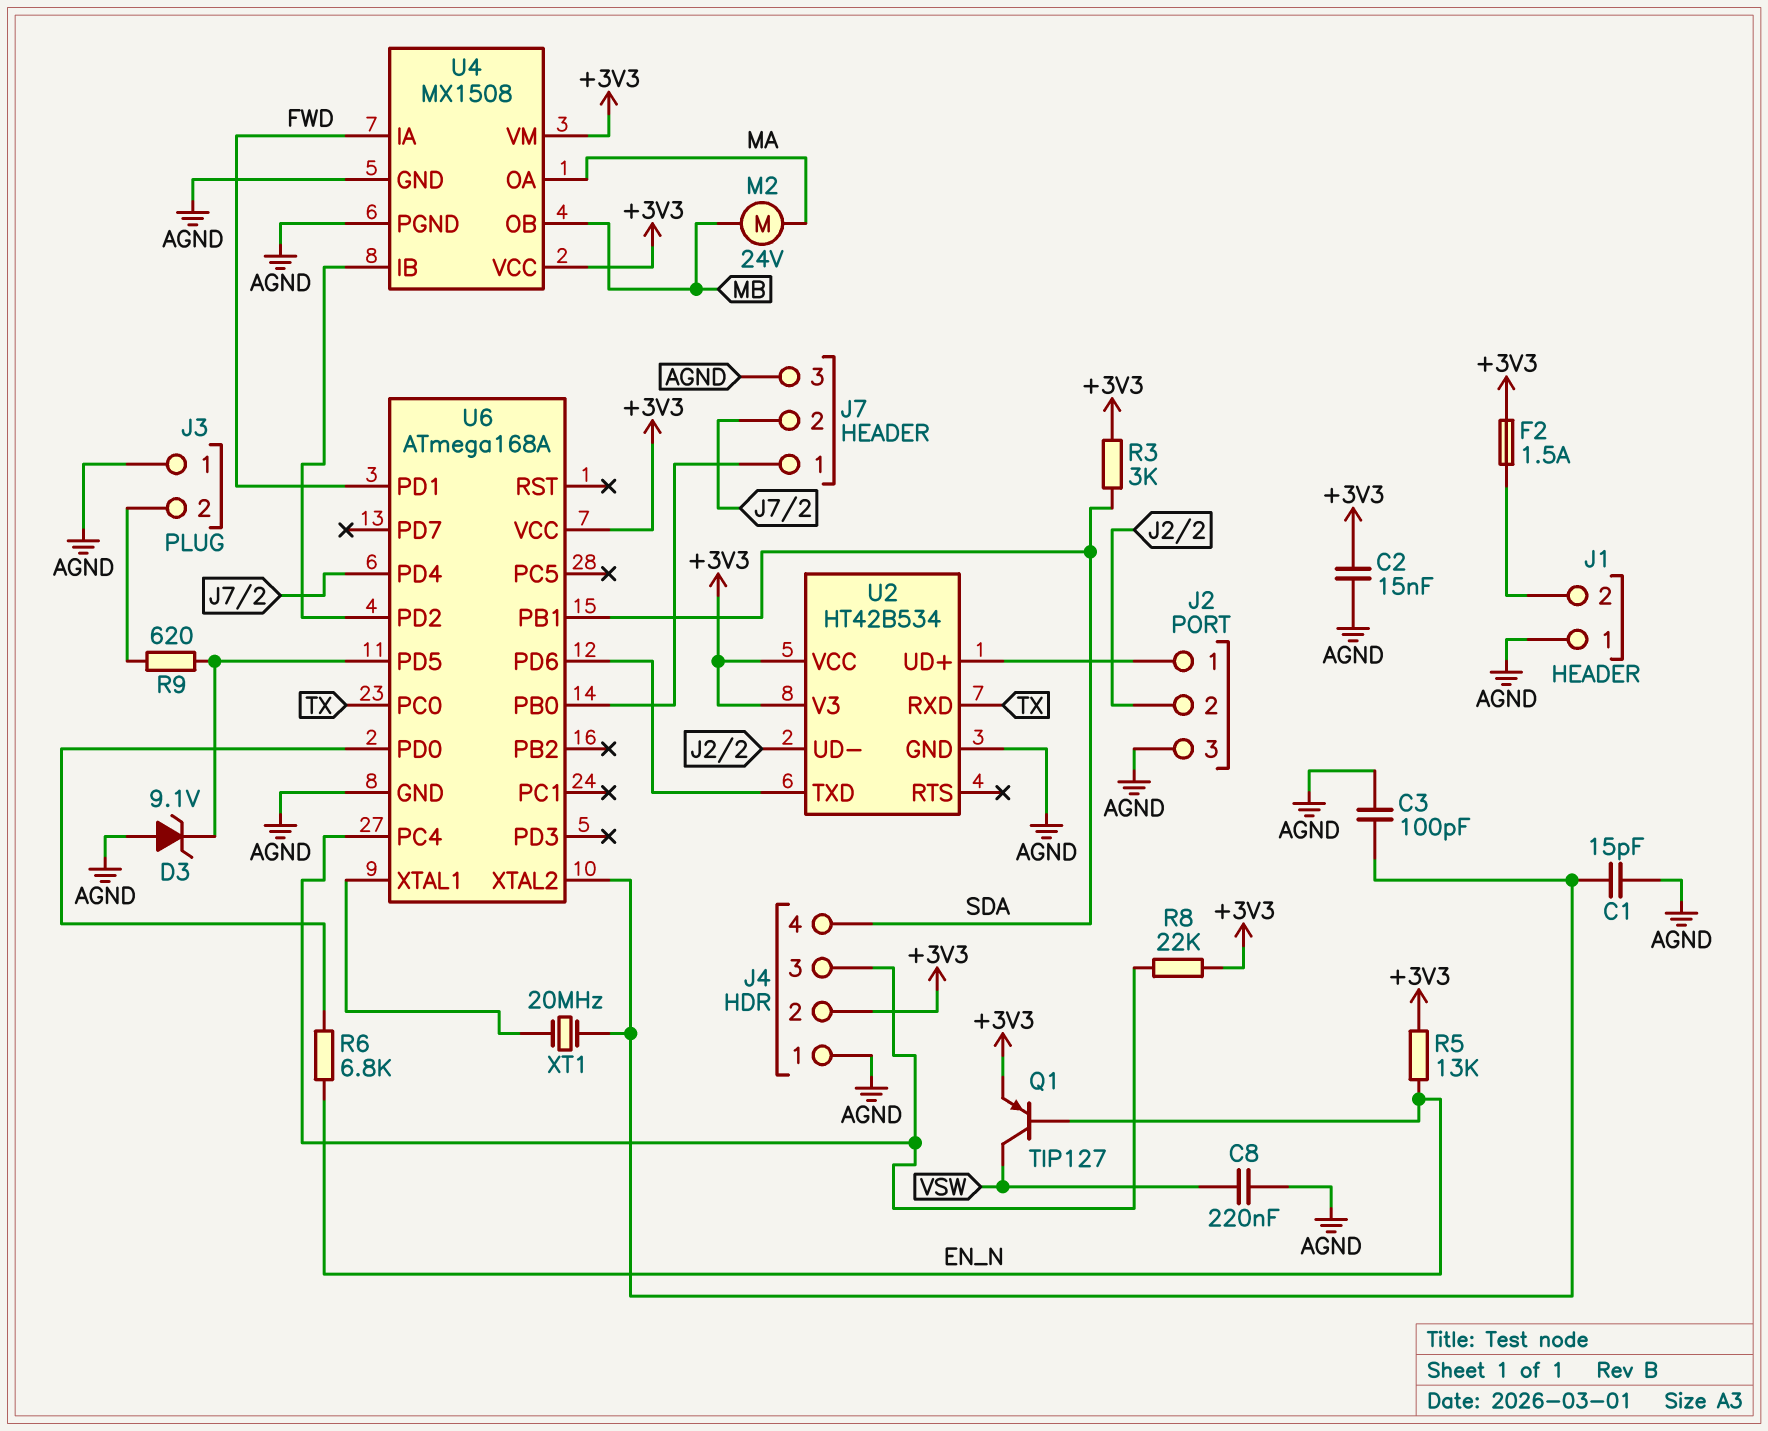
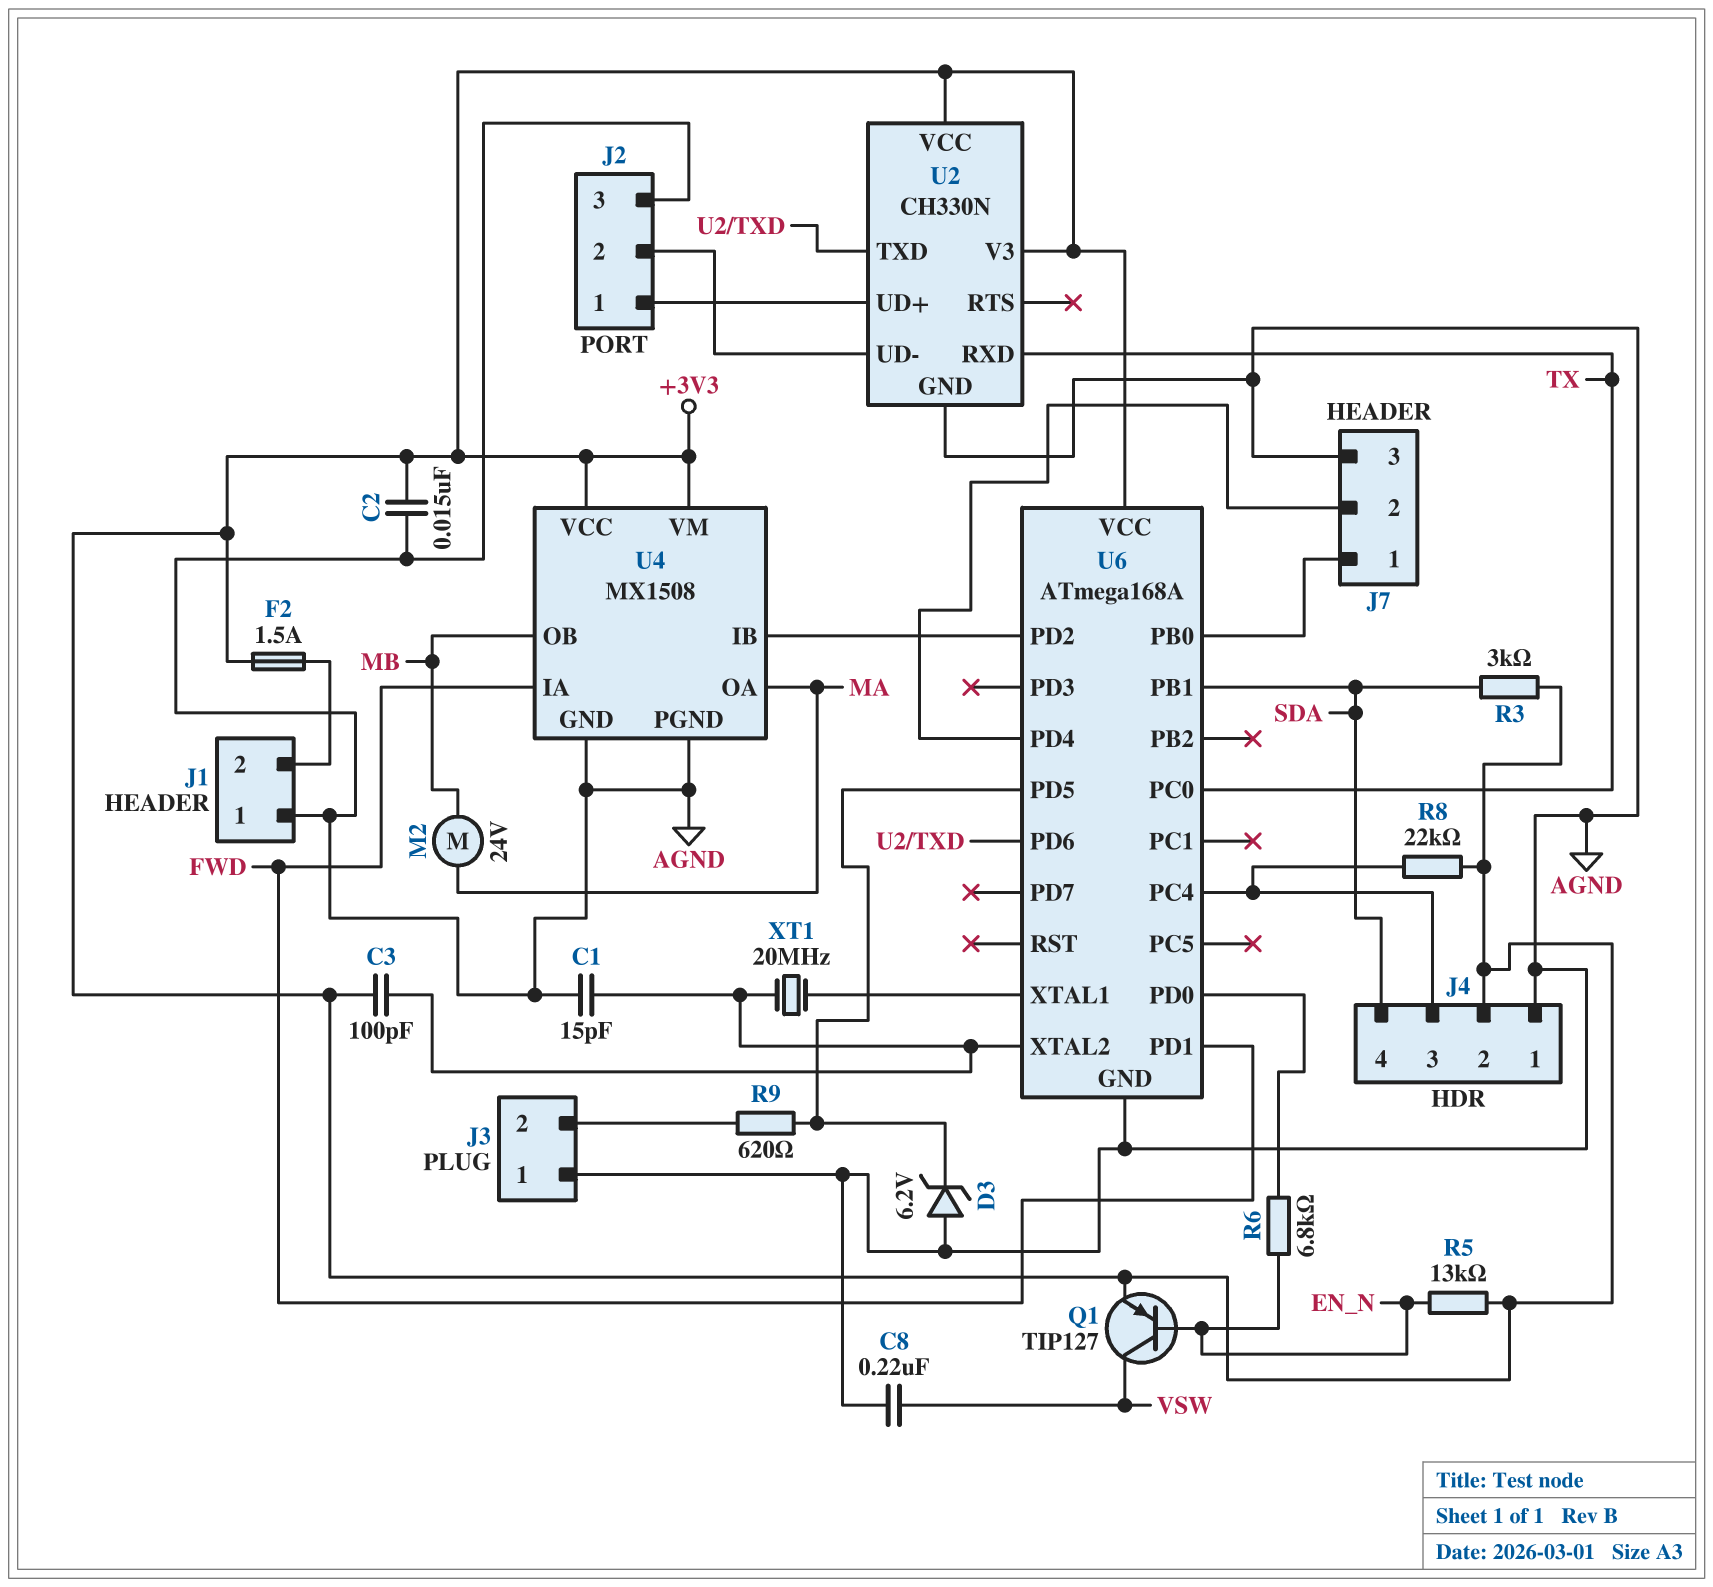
C3: 100pF (AGND, U6/XTAL2) -> 100pF (+3V3, U6/XTAL2)
D3: zener 9.1V (A AGND, K U6/PD5) -> zener 6.2V (A AGND, K U6/PD5)
U2: HT42B534 -> CH330N

